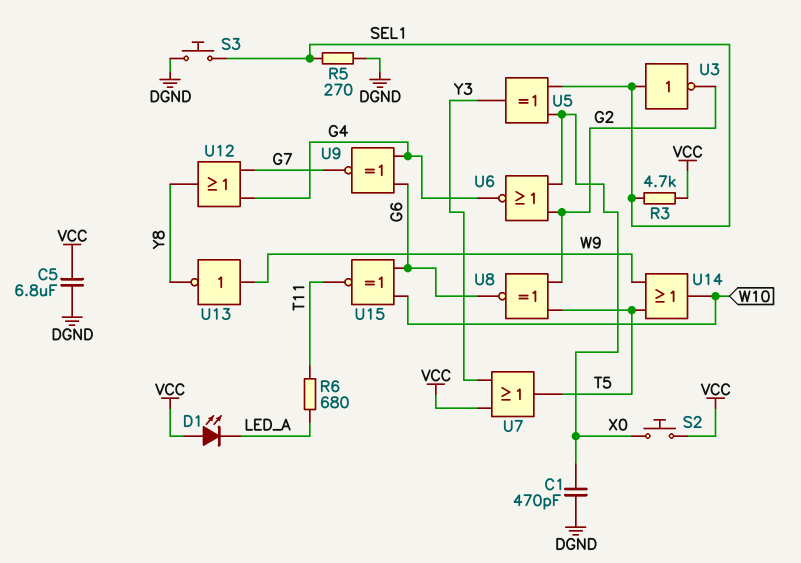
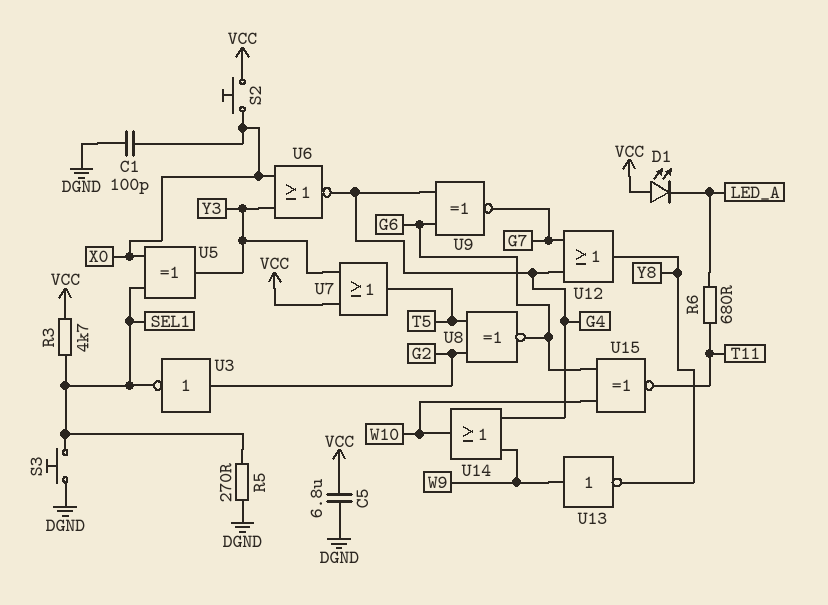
C1: 470pF (DGND, X0) -> 100pF (DGND, X0)
U3: NOT (in SEL1, out G2) -> NOT (in G2, out SEL1)
U6: NOR (in G2, in X0, out G4) -> NOR (in X0, in Y3, out G4)
U14: OR (in T5, in W9, out W10) -> OR (in G4, in W9, out W10)

